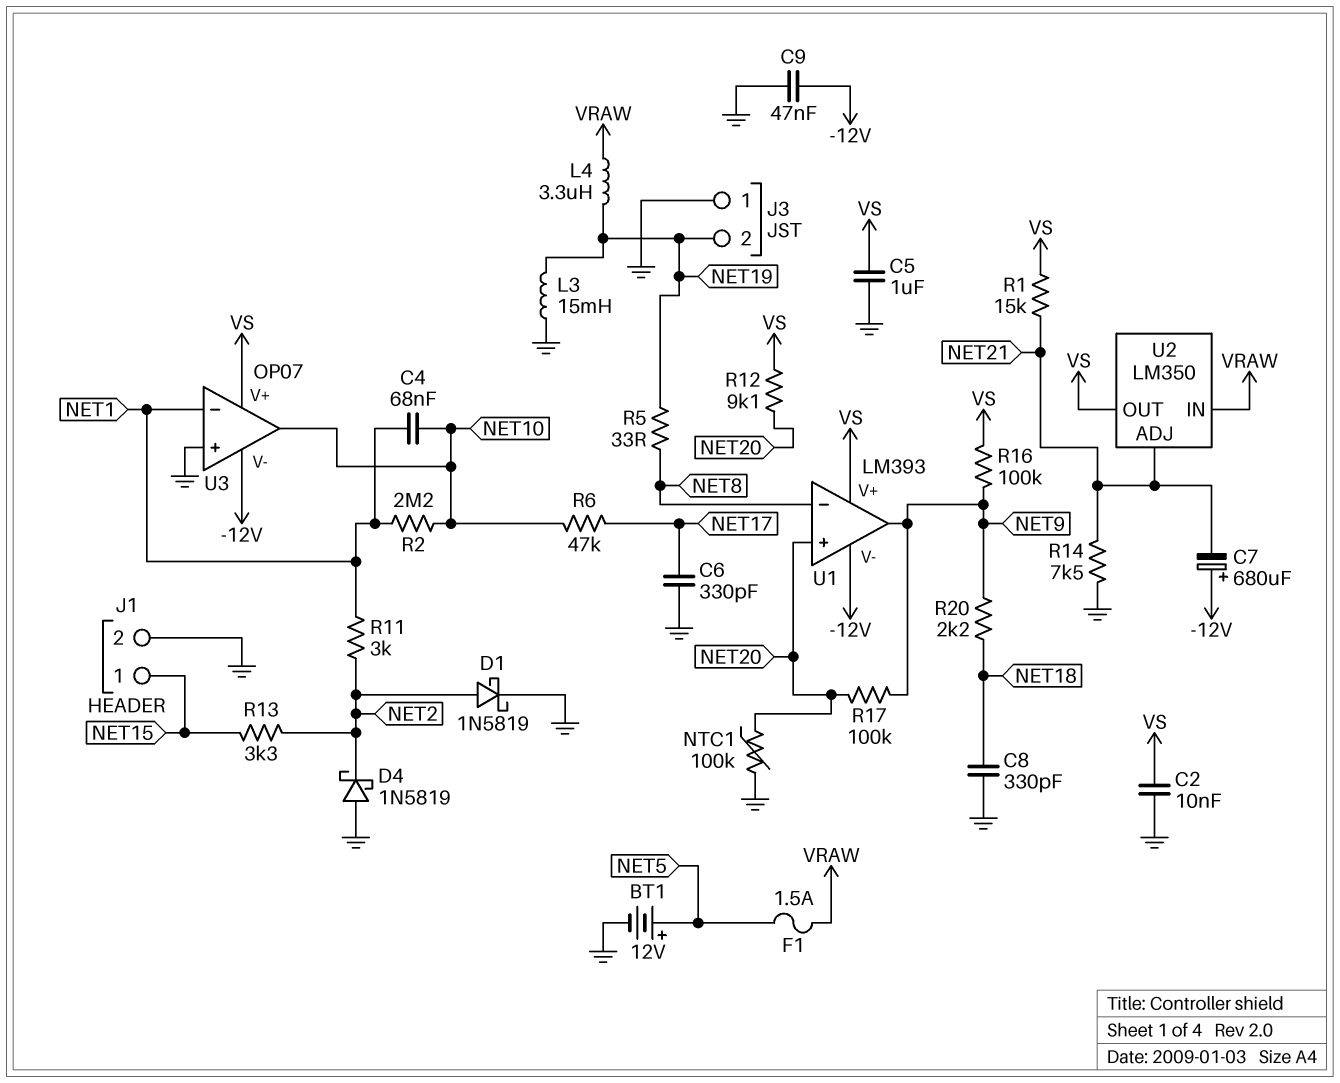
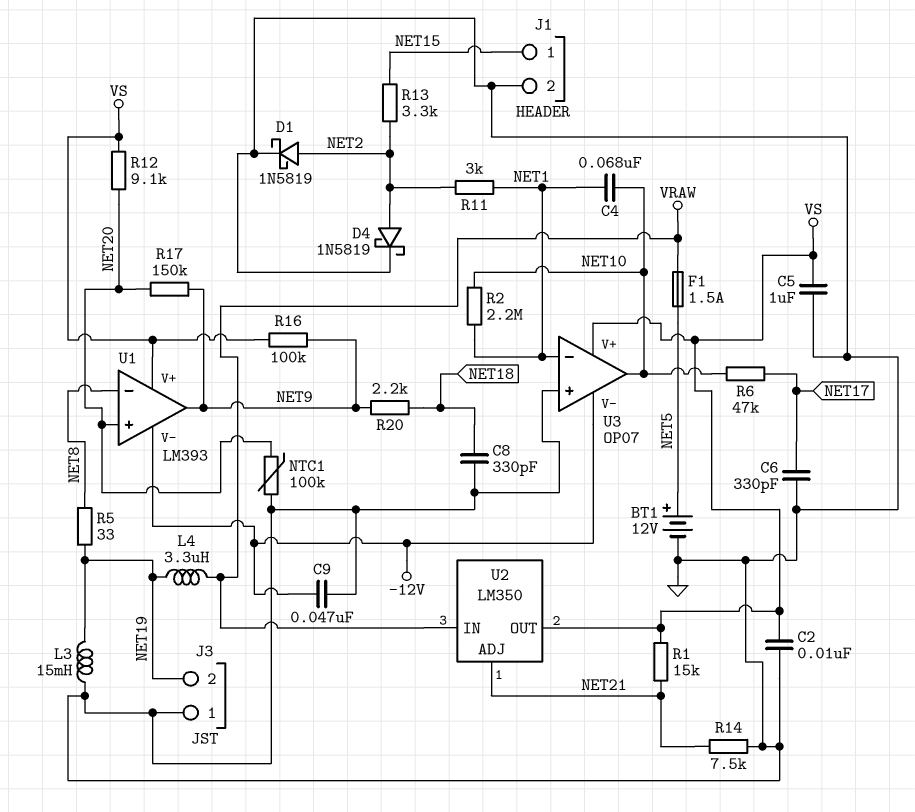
C7: 680uF (plus -12V, minus NET21) -> none
D4: schottky 1N5819 (A GND, K NET2) -> schottky 1N5819 (A NET2, K GND)
R17: 100k (NET9, NET20) -> 150k (NET9, NET20)

